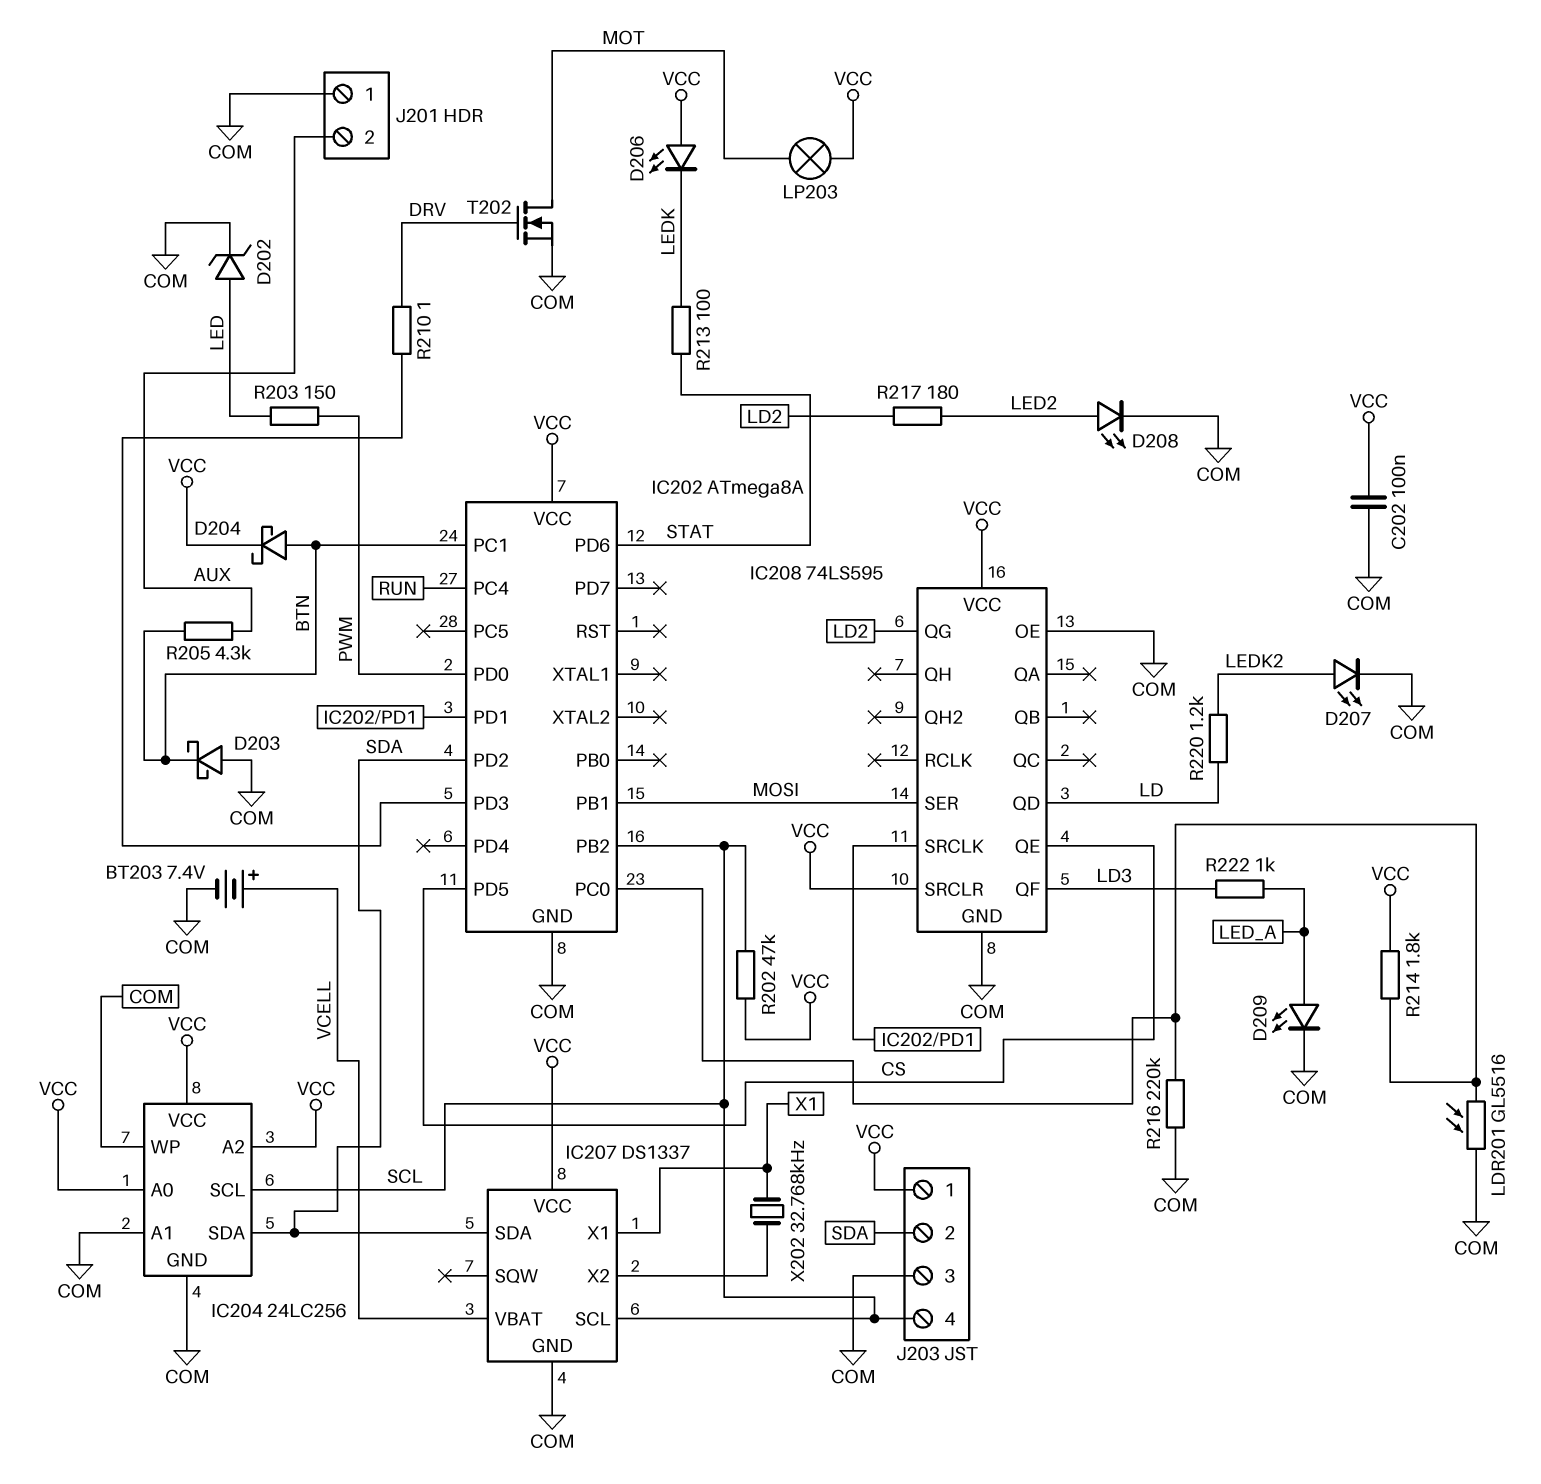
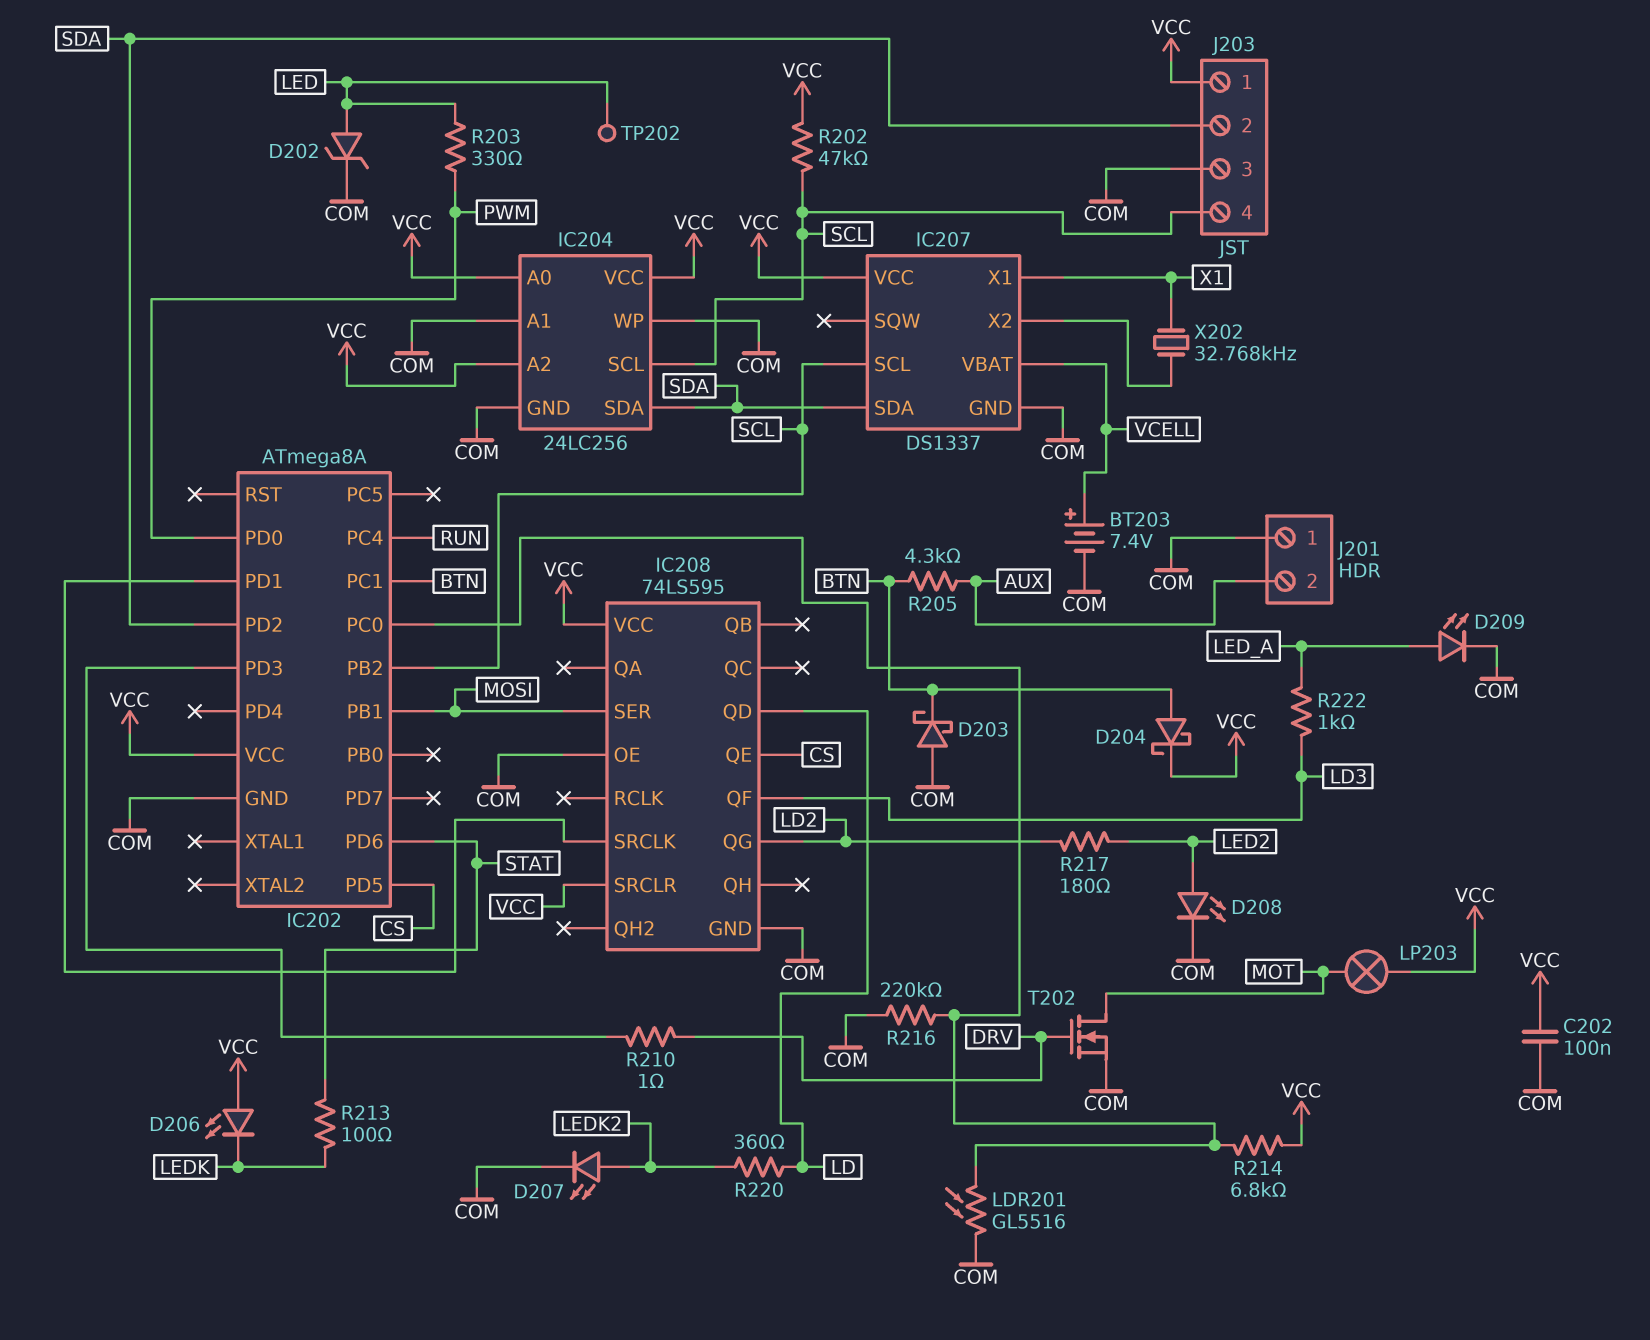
R203: 150 (LED, PWM) -> 330 (LED, PWM)
R214: 1.8k (IC202/PC0, VCC) -> 6.8k (IC202/PC0, VCC)
R220: 1.2k (LD, LEDK2) -> 360 (LD, LEDK2)
TP202: none -> test point (LED)

